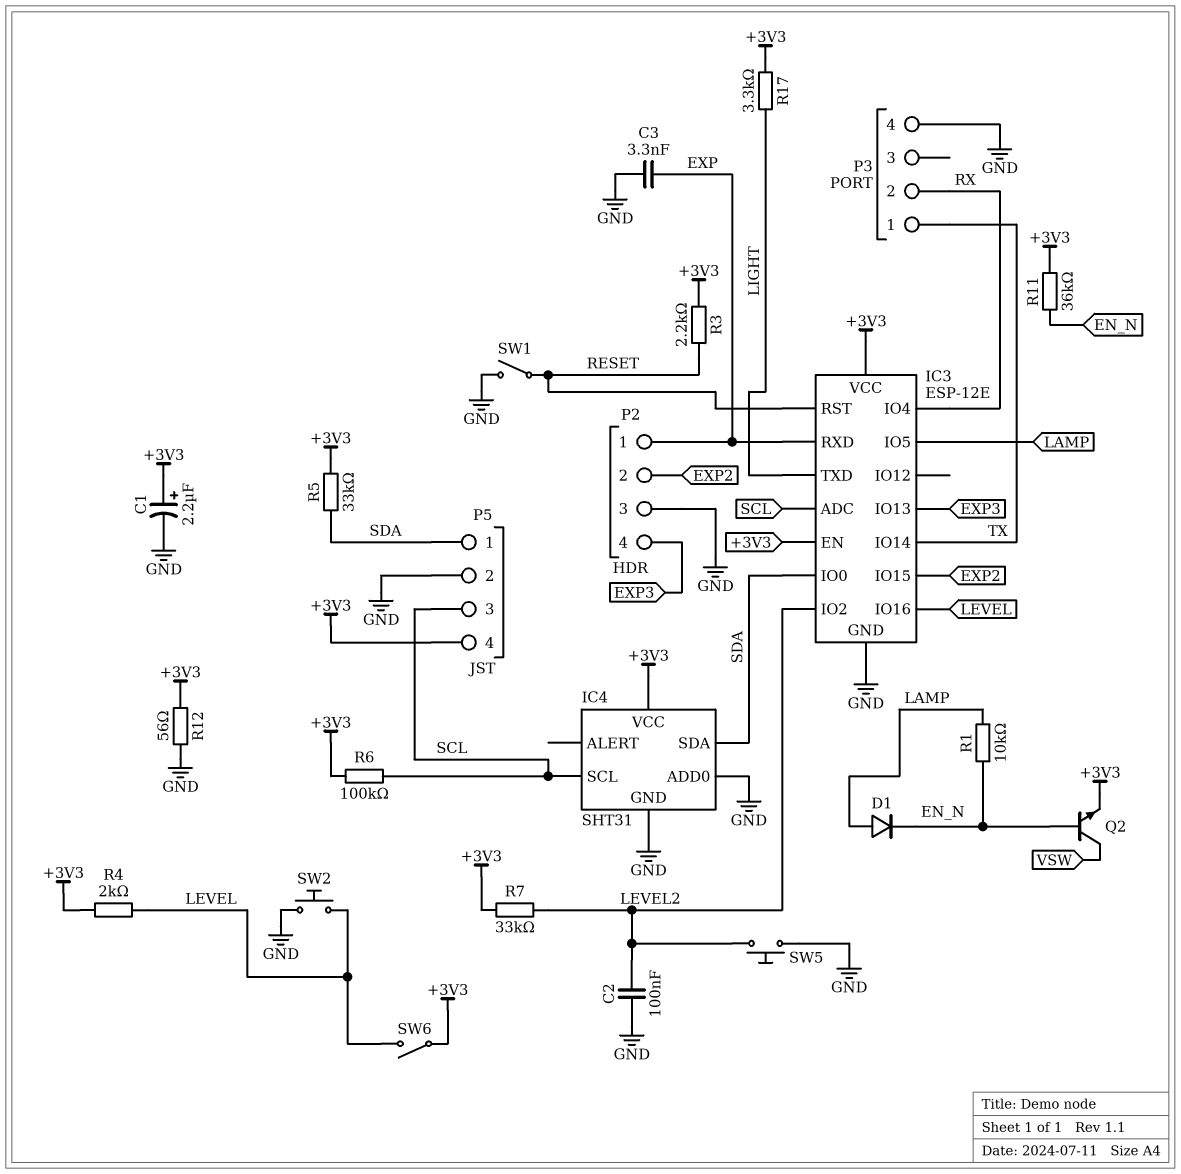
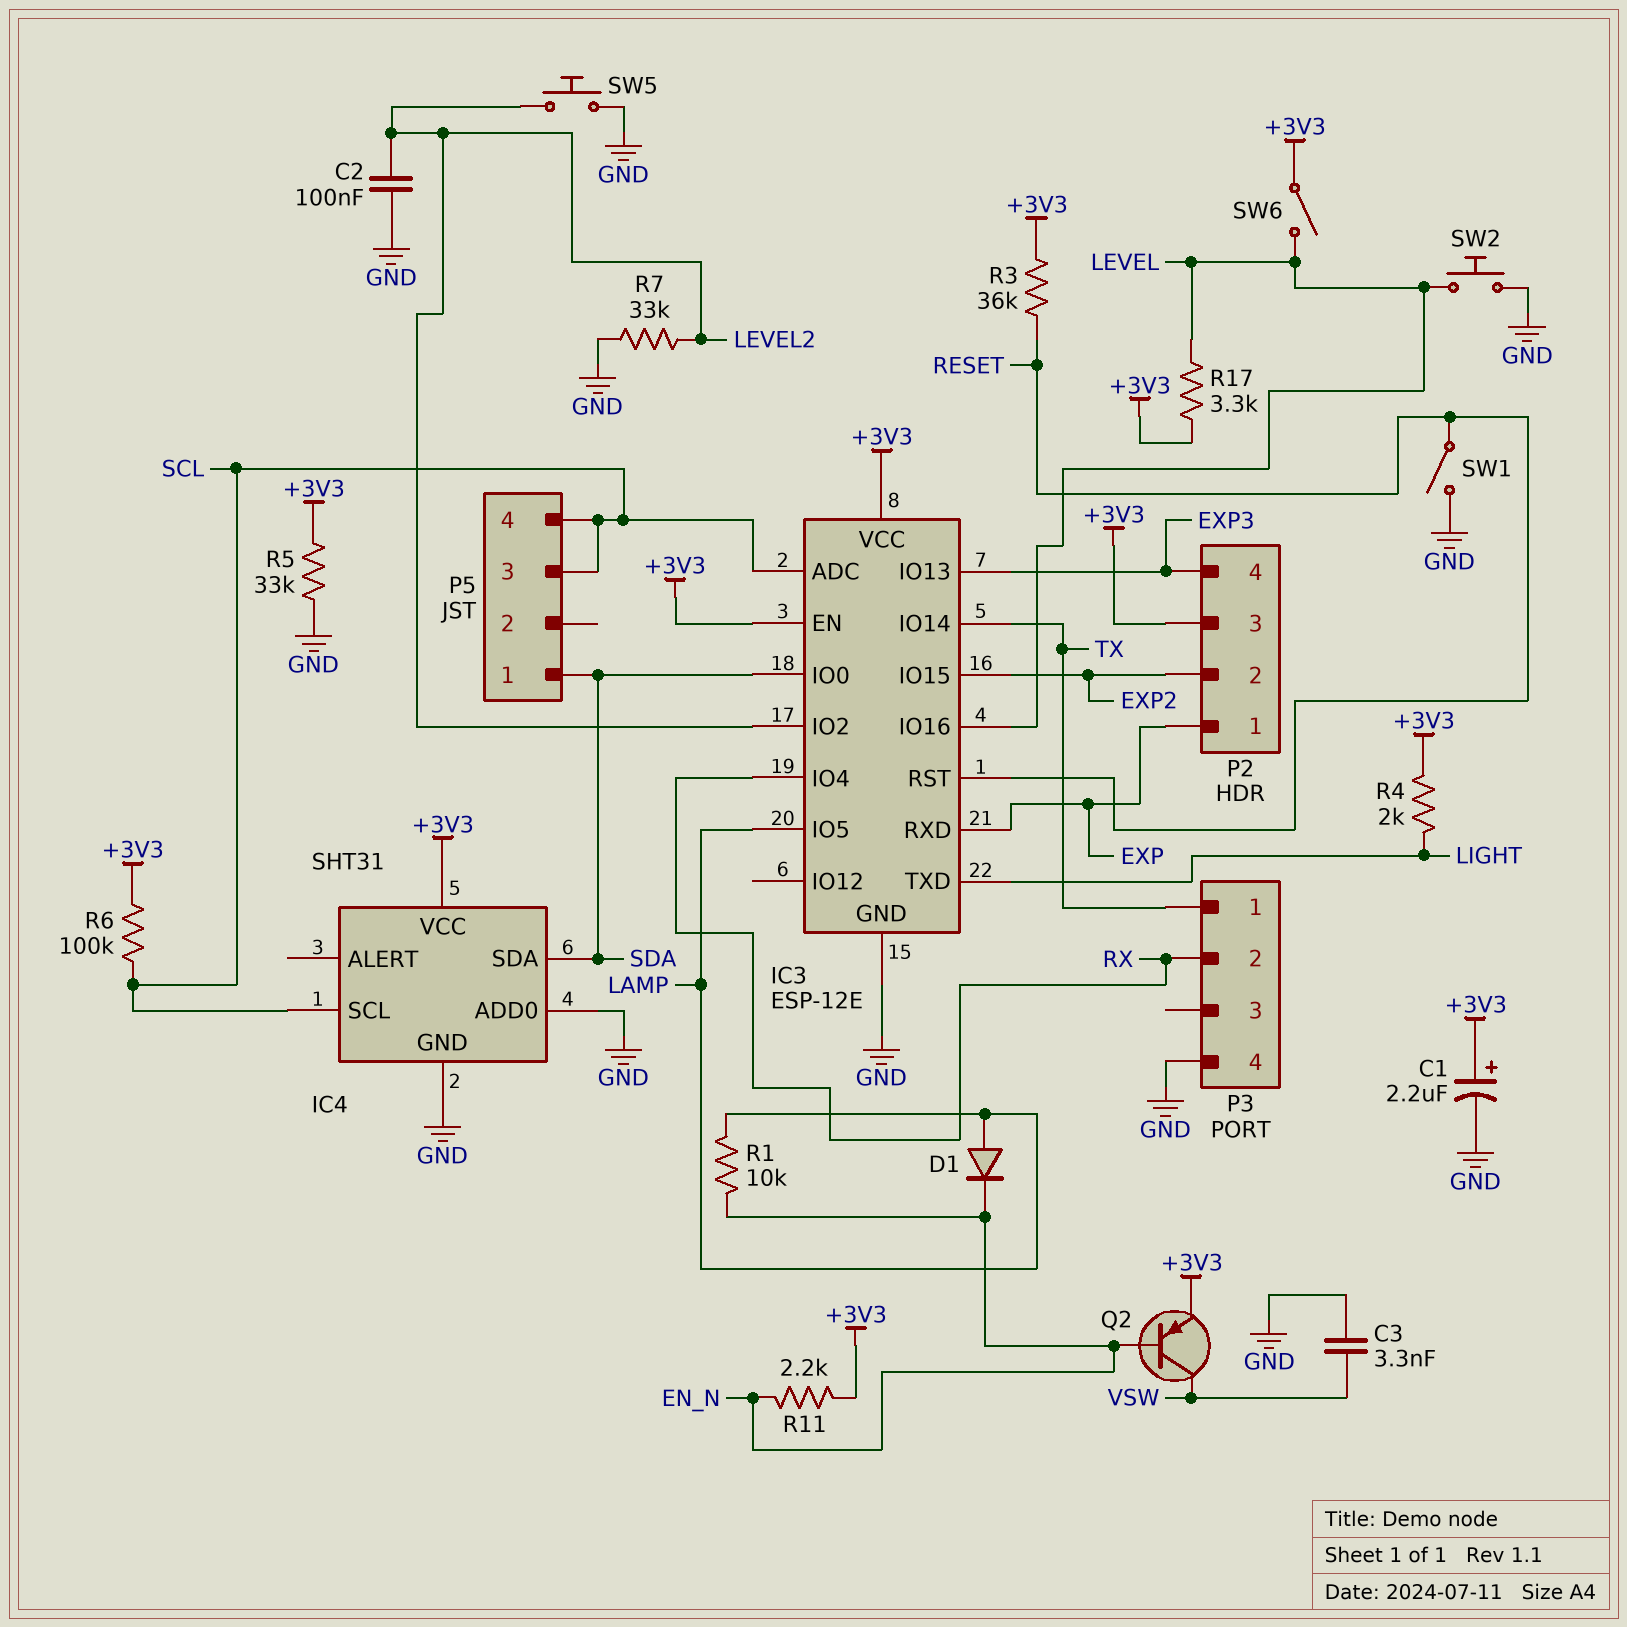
C3: 3.3nF (EXP, GND) -> 3.3nF (GND, VSW)
P2 pin 3: GND -> +3V3
P5 pin 2: GND -> none
P5 pin 4: +3V3 -> SCL
Q2: NPN (B EN_N, C VSW, E +3V3) -> PNP (B EN_N, C VSW, E +3V3)
R3: 2.2k (+3V3, RESET) -> 36k (+3V3, RESET)
R4: 2k (+3V3, LEVEL) -> 2k (+3V3, LIGHT)
R5: 33k (+3V3, SDA) -> 33k (+3V3, GND)
R7: 33k (+3V3, LEVEL2) -> 33k (GND, LEVEL2)
R11: 36k (+3V3, EN_N) -> 2.2k (+3V3, EN_N)
R12: 56 (+3V3, GND) -> none
R17: 3.3k (+3V3, LIGHT) -> 3.3k (+3V3, LEVEL)

